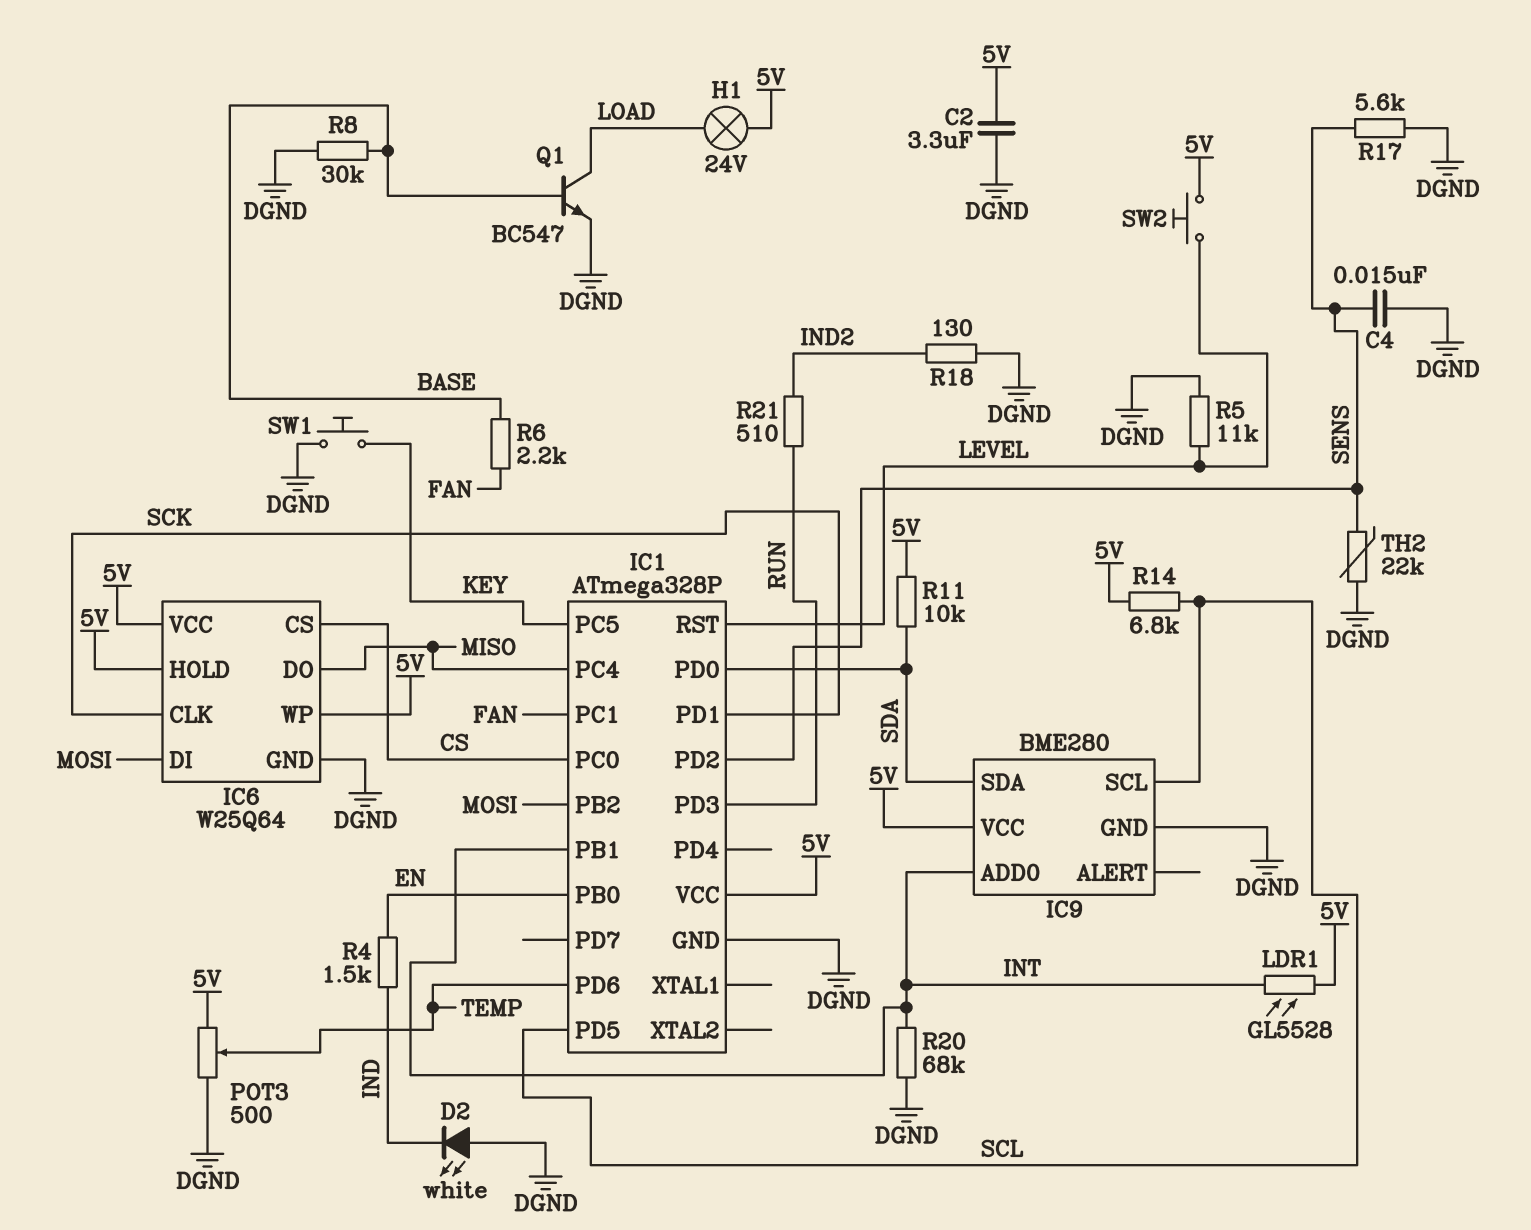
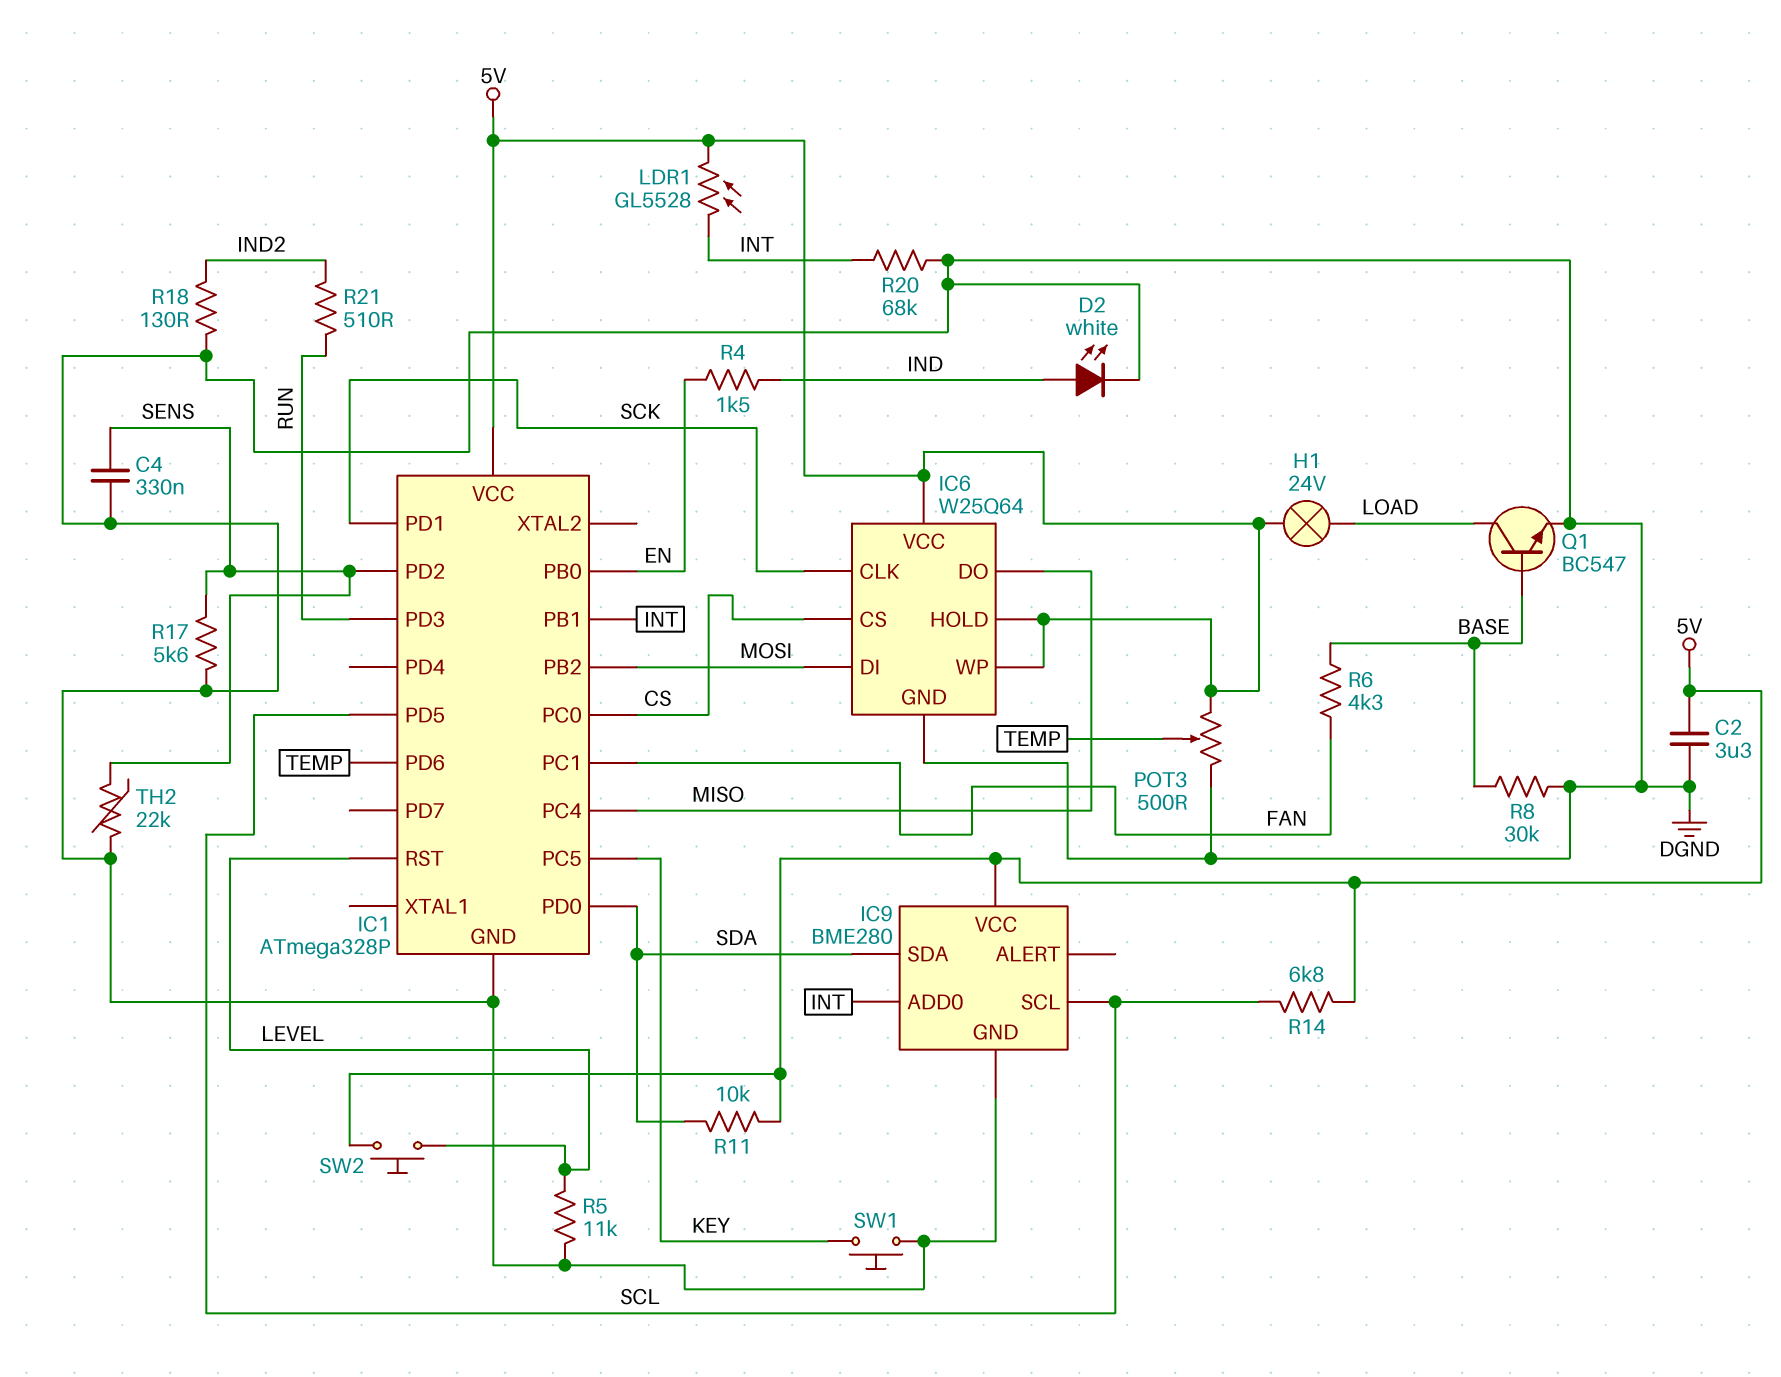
C4: 15nF (DGND, SENS) -> 330nF (DGND, SENS)
D2: LED white (A DGND, K IND) -> LED white (A IND, K DGND)
R6: 2.2k (BASE, FAN) -> 4.3k (BASE, FAN)

